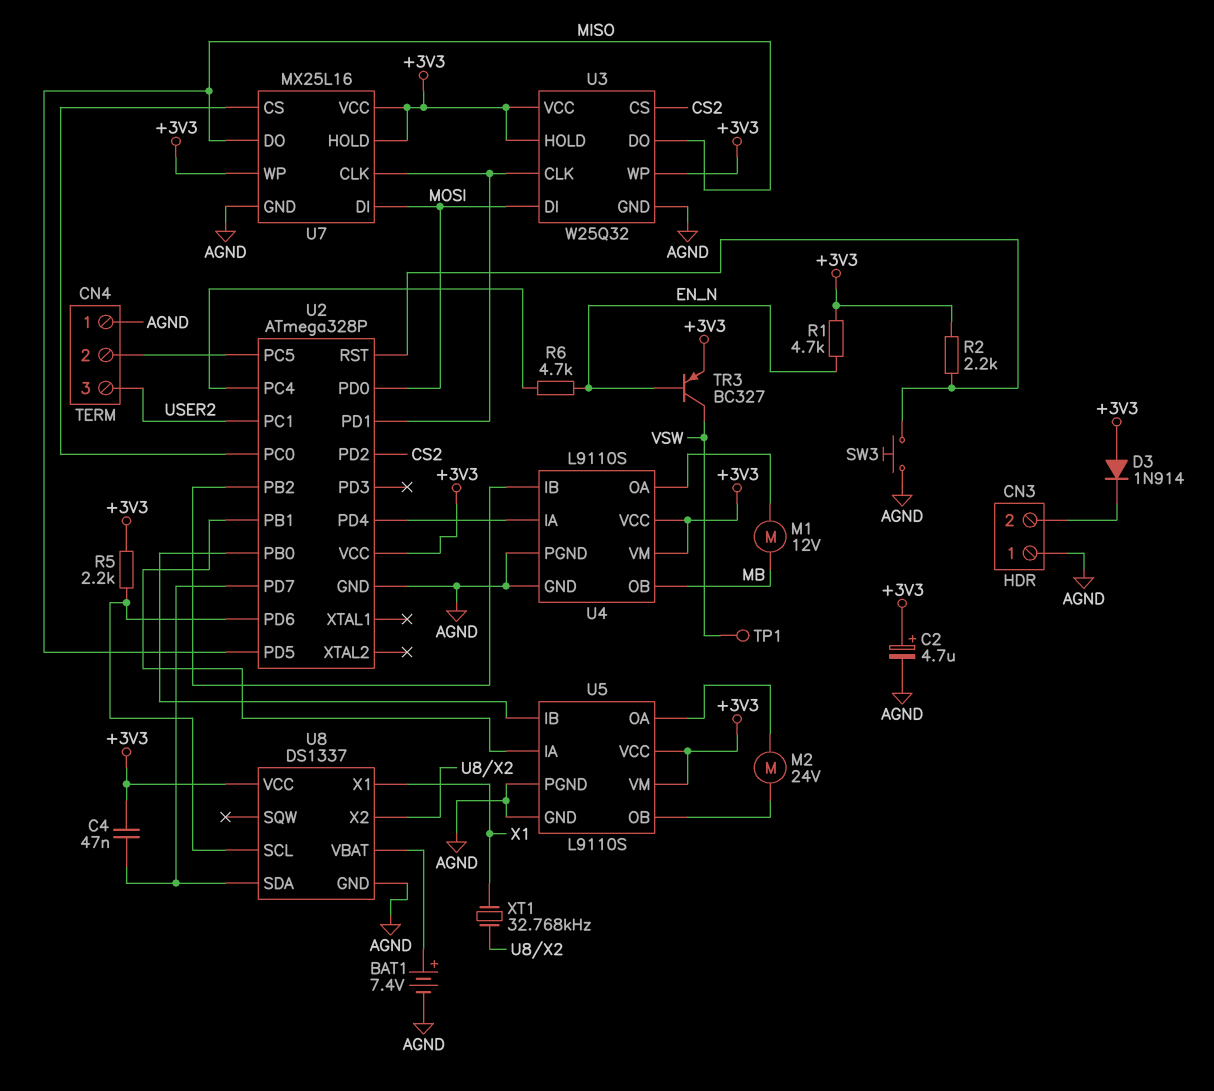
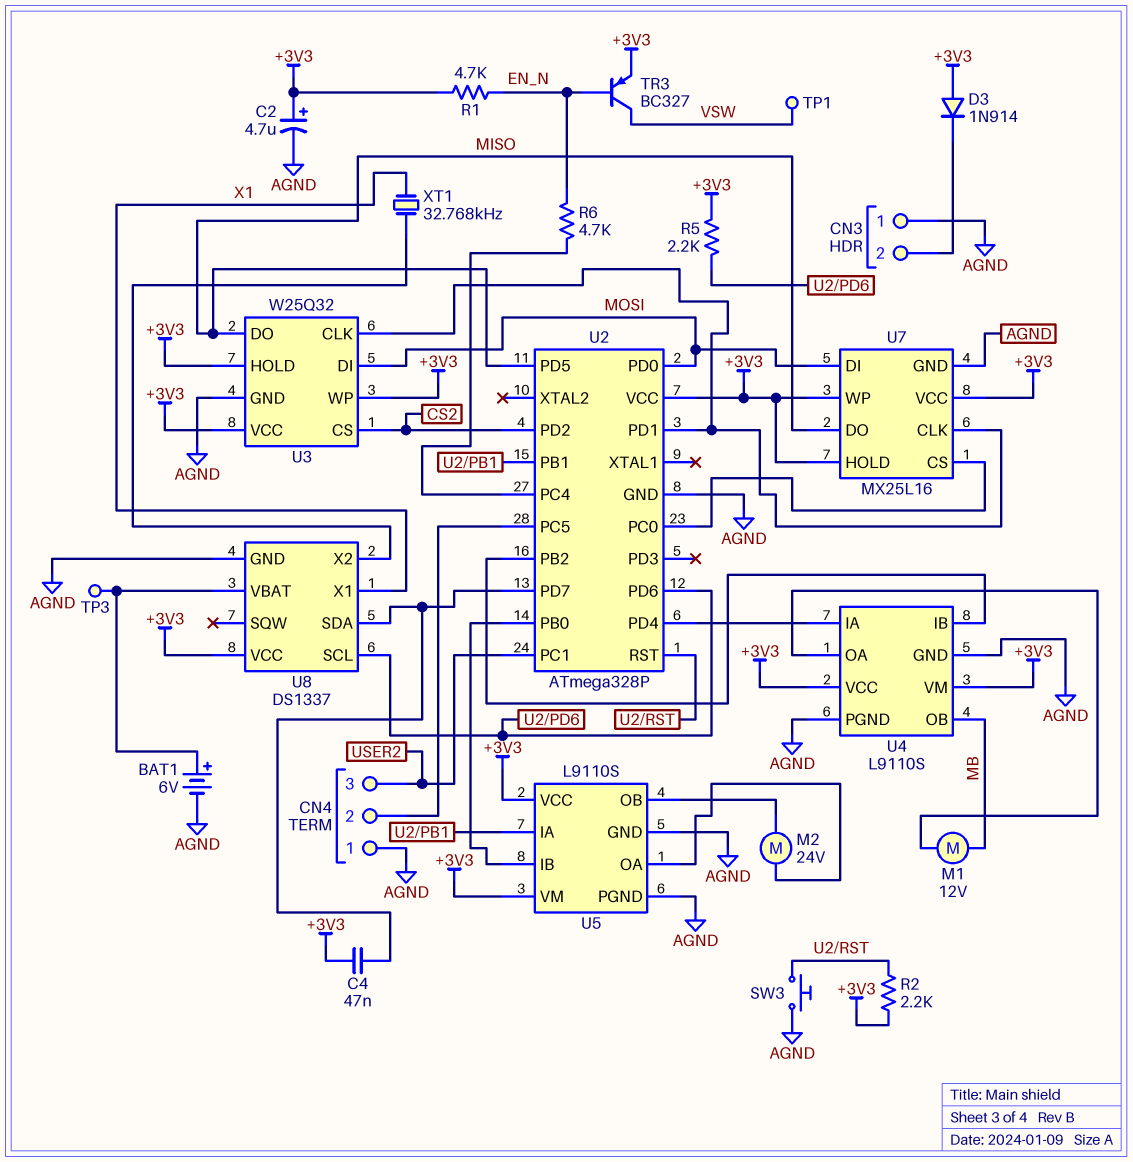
BAT1: 7.4V (plus U8/VBAT, minus AGND) -> 6V (plus U8/VBAT, minus AGND)
TP3: none -> test point (U8/VBAT)

